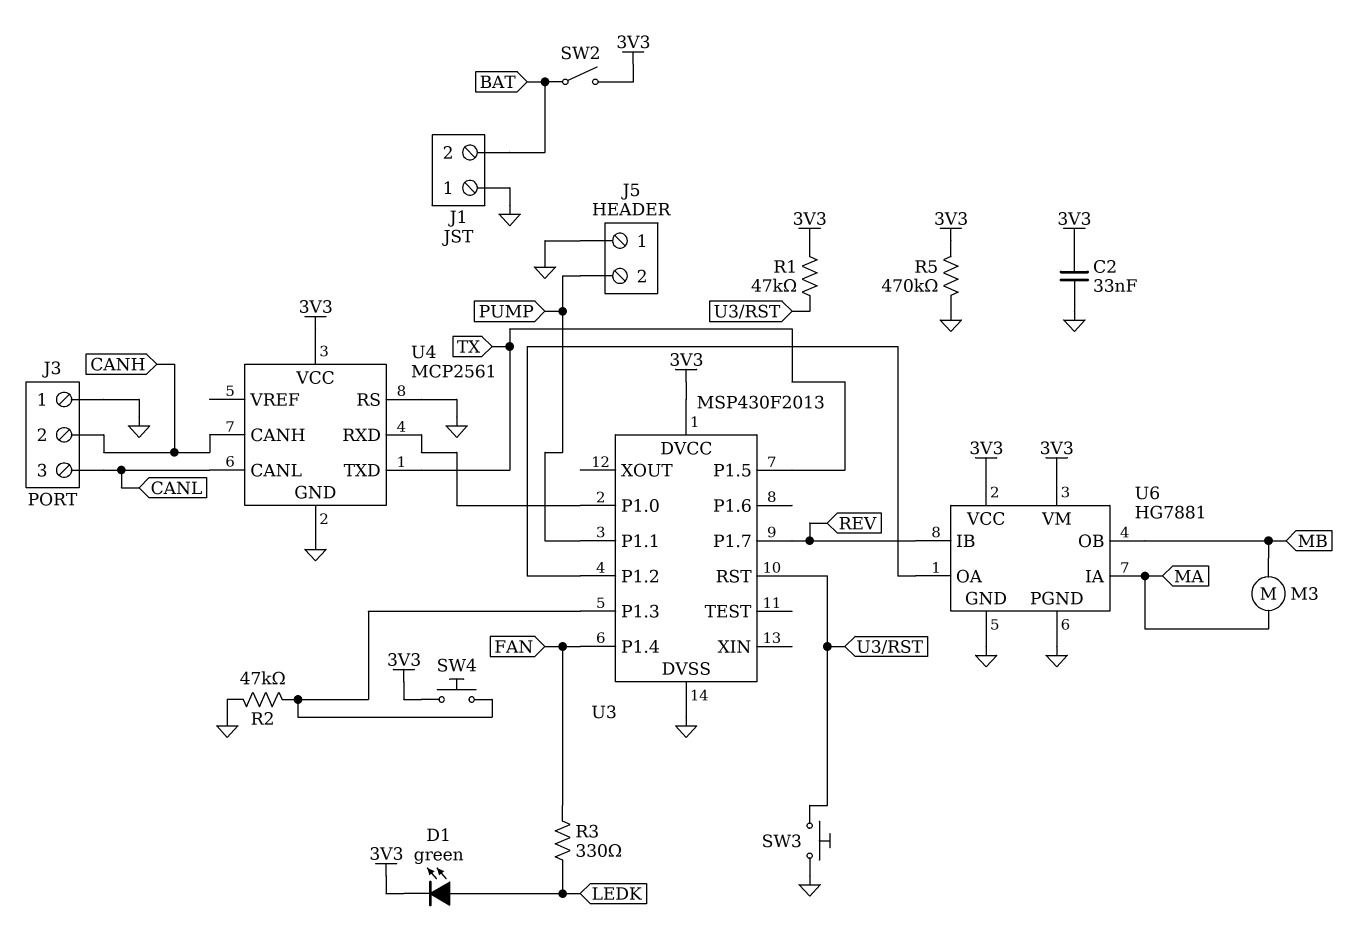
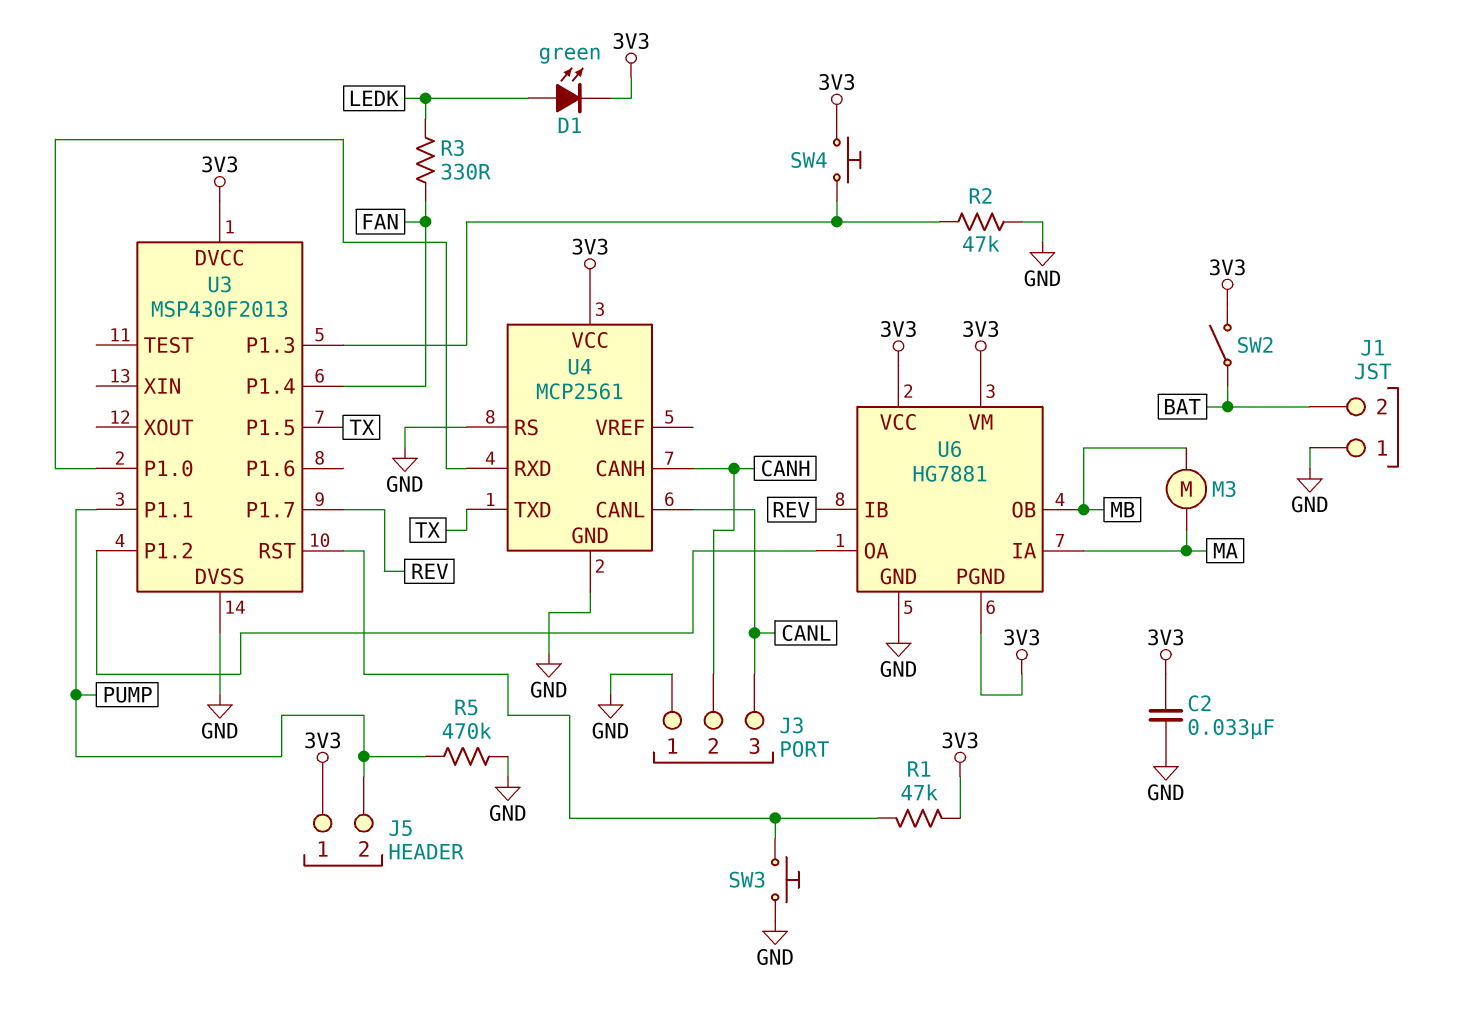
J5 pin 1: GND -> 3V3
R5: 470k (3V3, GND) -> 470k (GND, PUMP)
U6 pin PGND: GND -> 3V3

